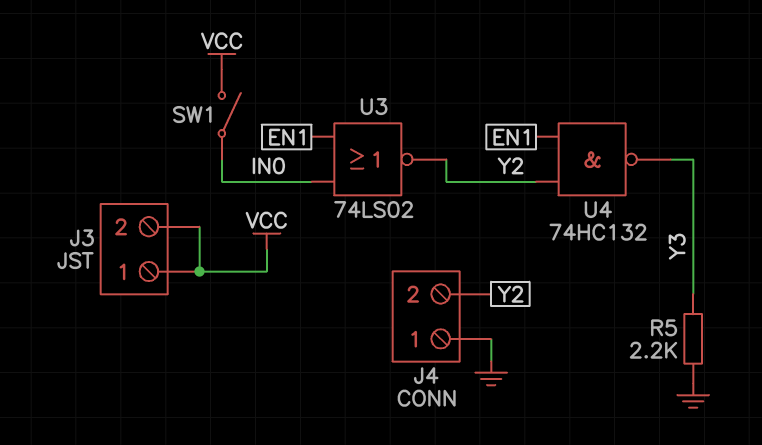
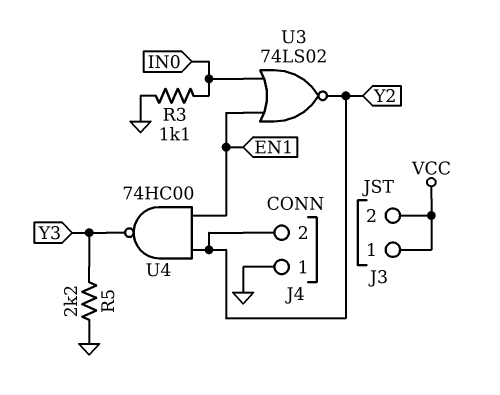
R3: none -> 1.1k (GND, IN0)
SW1: switch (IN0, VCC) -> none
U4: NAND 74HC132 (in EN1, in Y2, out Y3) -> NAND 74HC00 (in EN1, in Y2, out Y3)

